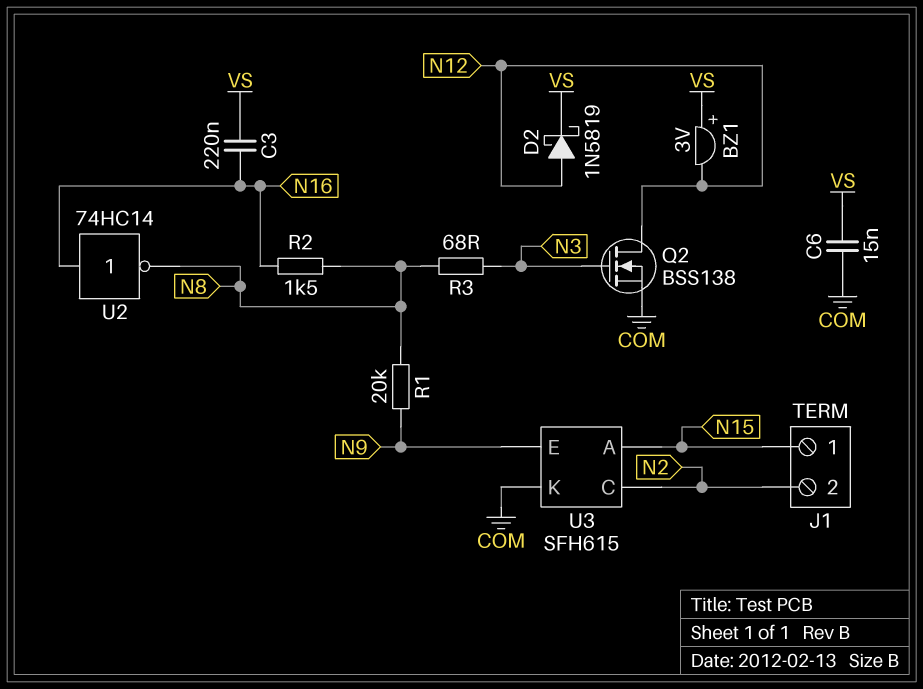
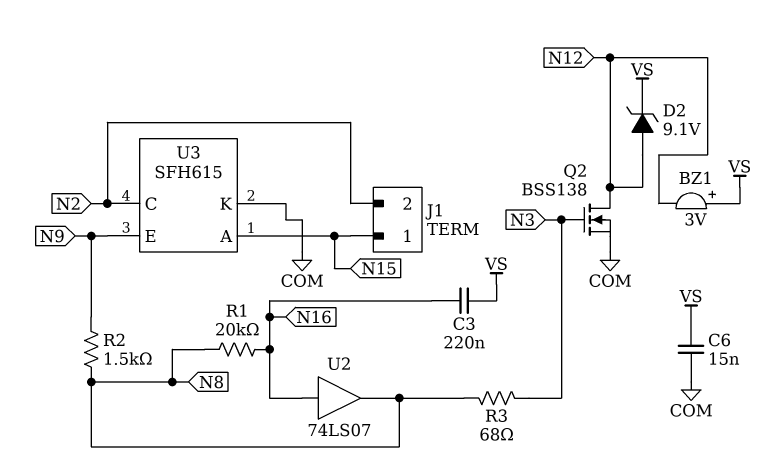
D2: schottky 1N5819 (A N12, K VS) -> zener 9.1V (A N12, K VS)
R1: 20k (N8, N9) -> 20k (N8, N16)
R2: 1.5k (N8, N16) -> 1.5k (N8, N9)
U2: NOT 74HC14 (in N16, out N8) -> buffer 74LS07 (in N16, out N8)

